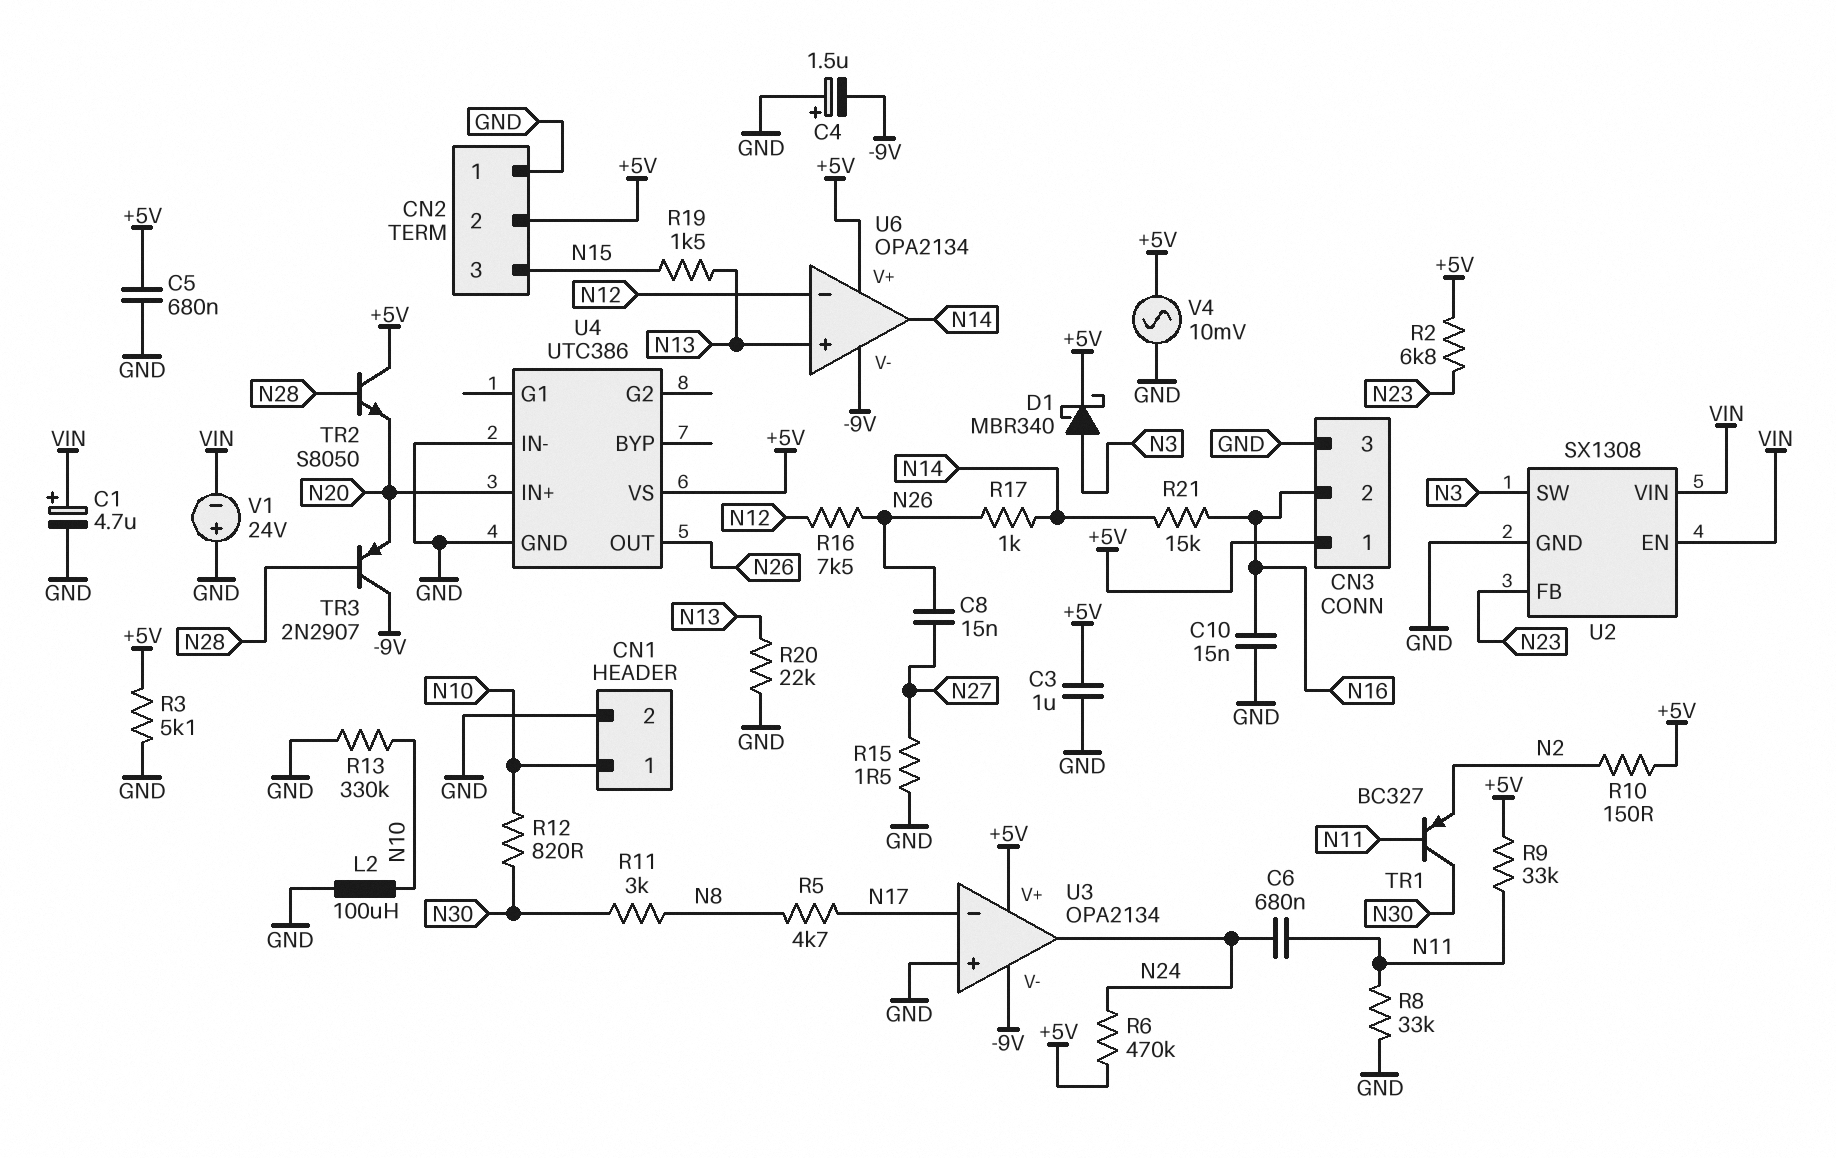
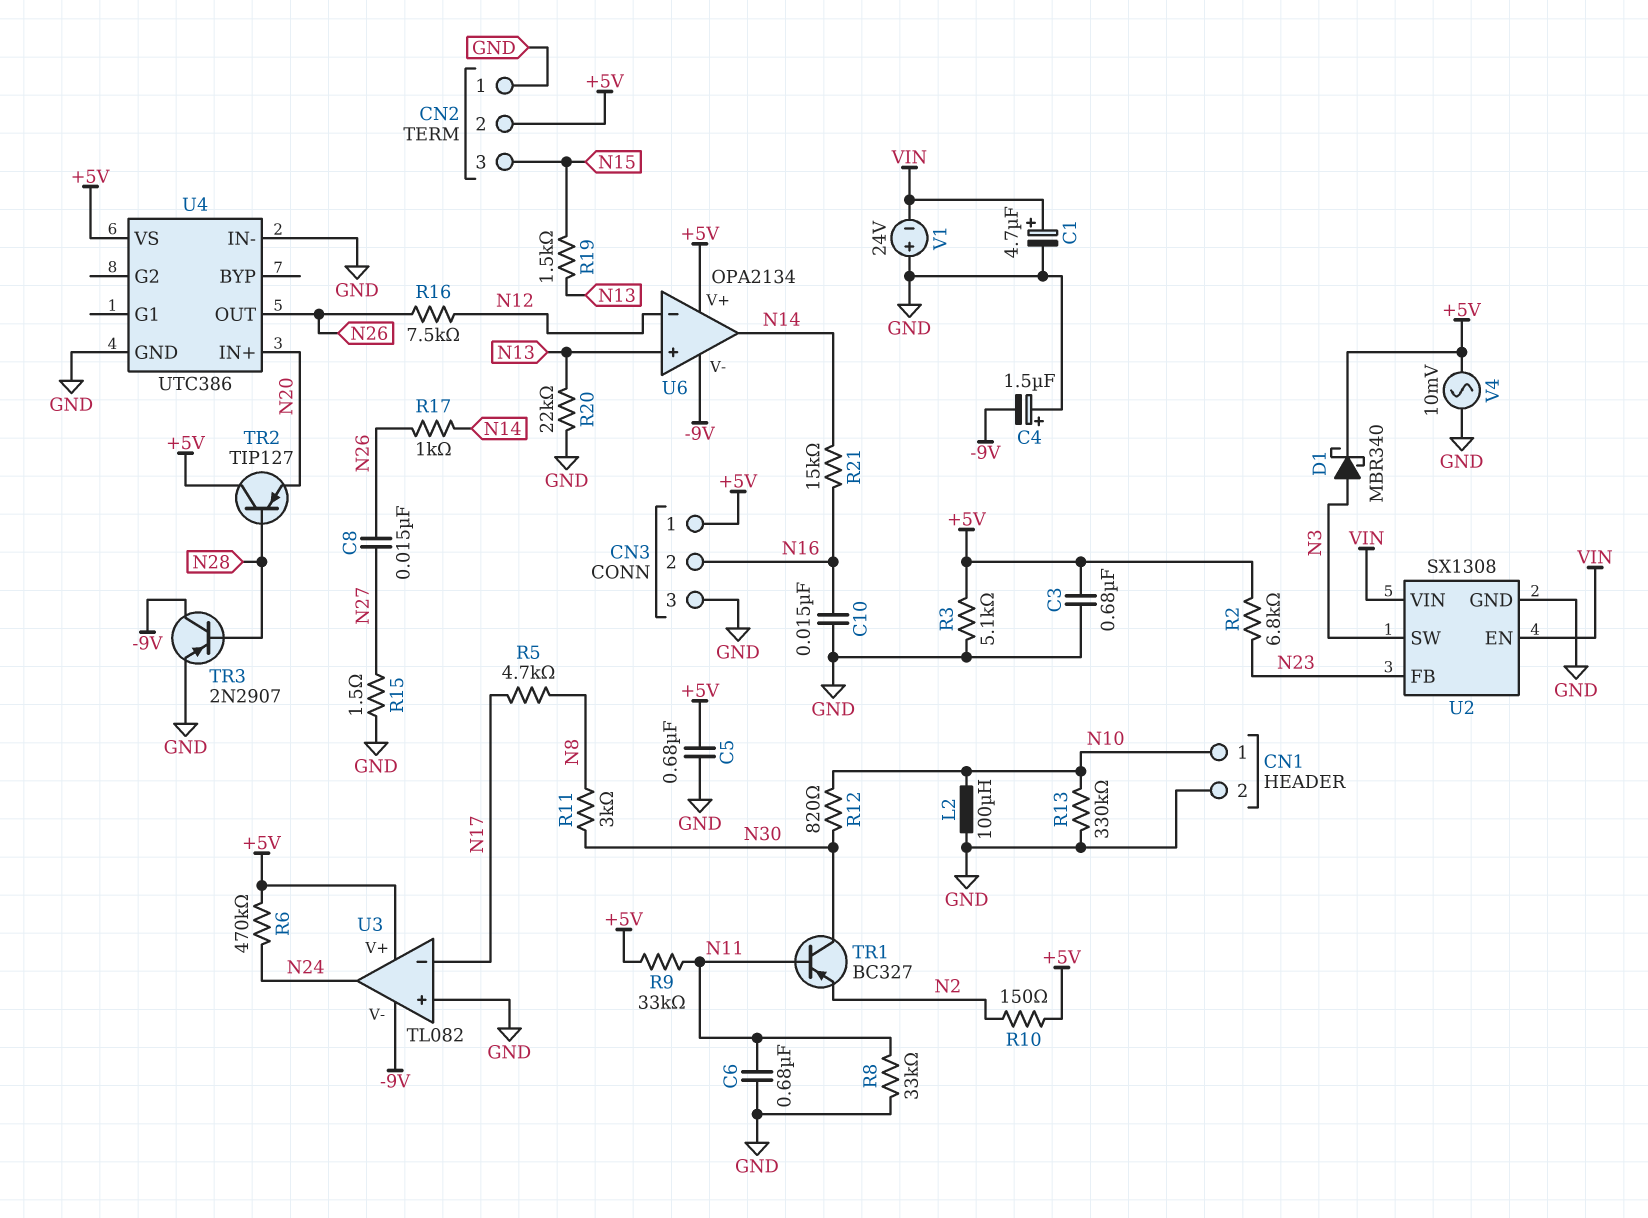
C3: 1uF (+5V, GND) -> 680nF (+5V, GND)
C6: 680nF (N11, N24) -> 680nF (GND, N11)
TR2: NPN S8050 (B N28, C +5V, E N20) -> PNP TIP127 (B N28, C +5V, E N20)
TR3: PNP 2N2907 (B N28, C -9V, E N20) -> PNP 2N2907 (B N28, C -9V, E GND)
U3: OPA2134 -> TL082

